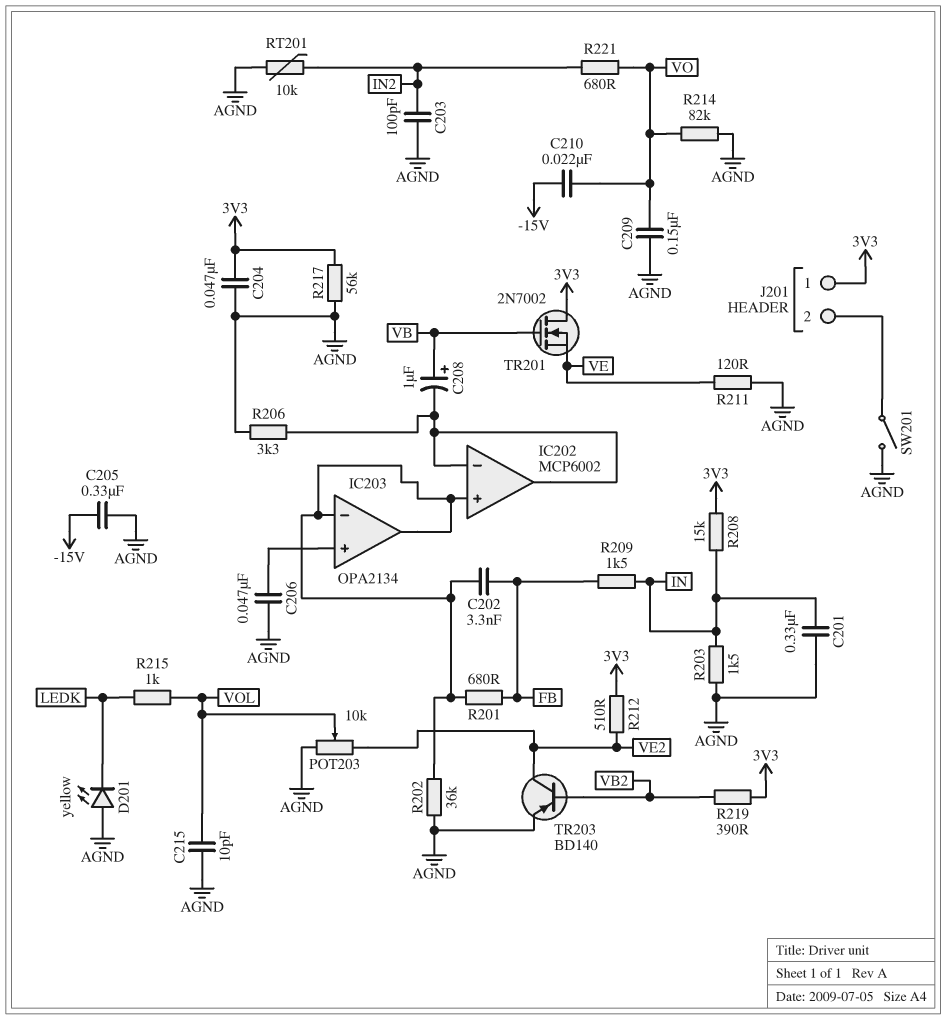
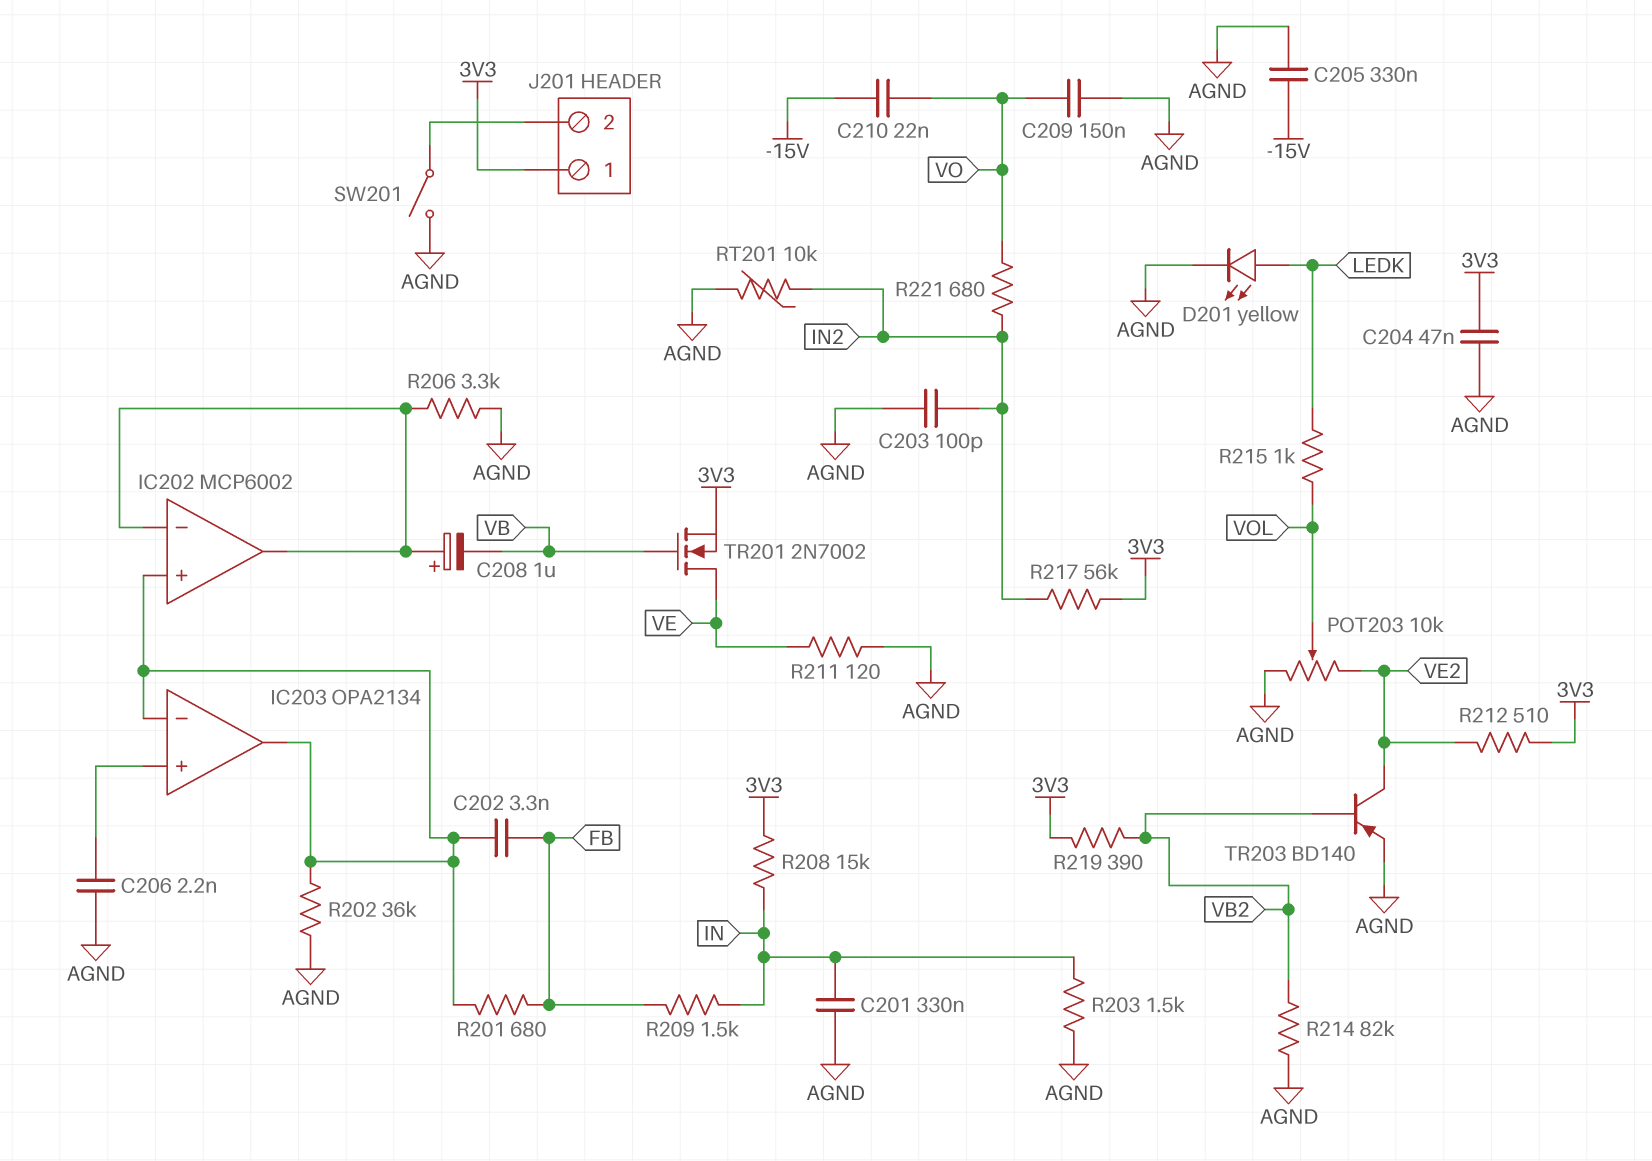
C206: 47nF (AGND, IC203/in+) -> 2.2nF (AGND, IC203/in+)
C208: 1uF (plus VB, minus IC202/in-) -> 1uF (plus IC202/in-, minus VB)
C215: 10pF (AGND, VOL) -> none
D201: LED yellow (A AGND, K LEDK) -> LED yellow (A LEDK, K AGND)
R214: 82k (AGND, VO) -> 82k (AGND, VB2)
R217: 56k (3V3, AGND) -> 56k (3V3, IN2)
TR201: NMOS 2N7002 (G VB, D 3V3, S VE) -> NMOS 2N7002 (G VB, D VE, S 3V3)

